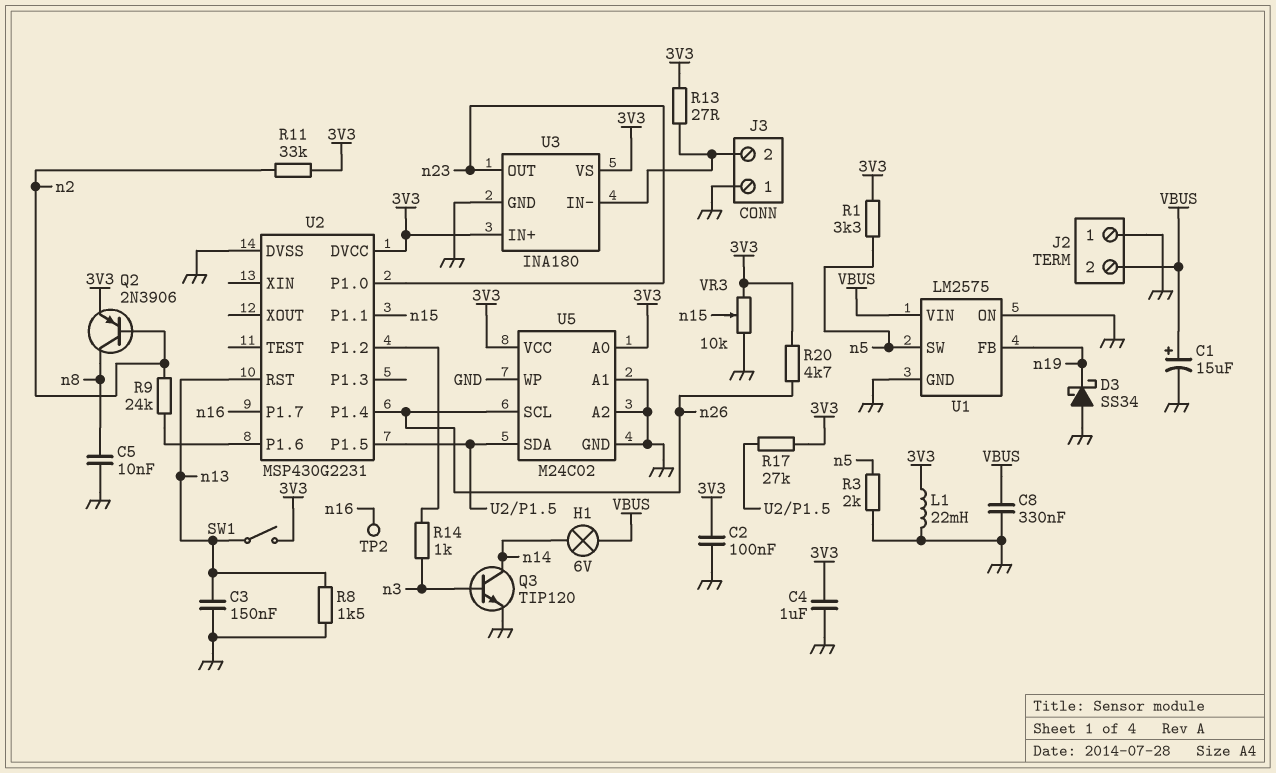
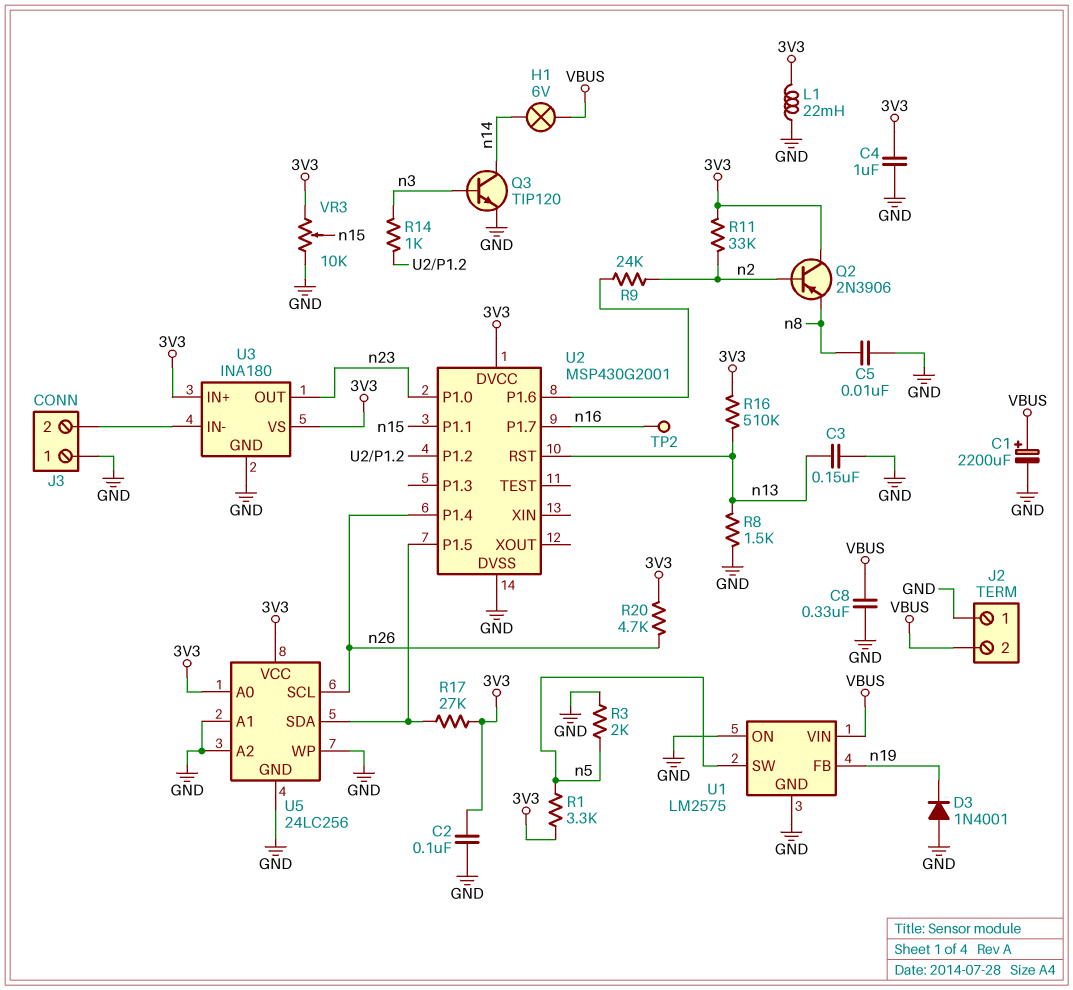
C1: 15uF (plus VBUS, minus GND) -> 2200uF (plus VBUS, minus GND)
D3: schottky SS34 (A GND, K n19) -> diode 1N4001 (A GND, K n19)
Q2: PNP 2N3906 (B n2, C n8, E 3V3) -> PNP 2N3906 (B n2, C 3V3, E n8)
R13: 27 (3V3, J3/2) -> none
R16: none -> 510k (3V3, n13)
SW1: switch (3V3, n13) -> none
U2: MSP430G2231 -> MSP430G2001
U5: M24C02 -> 24LC256

